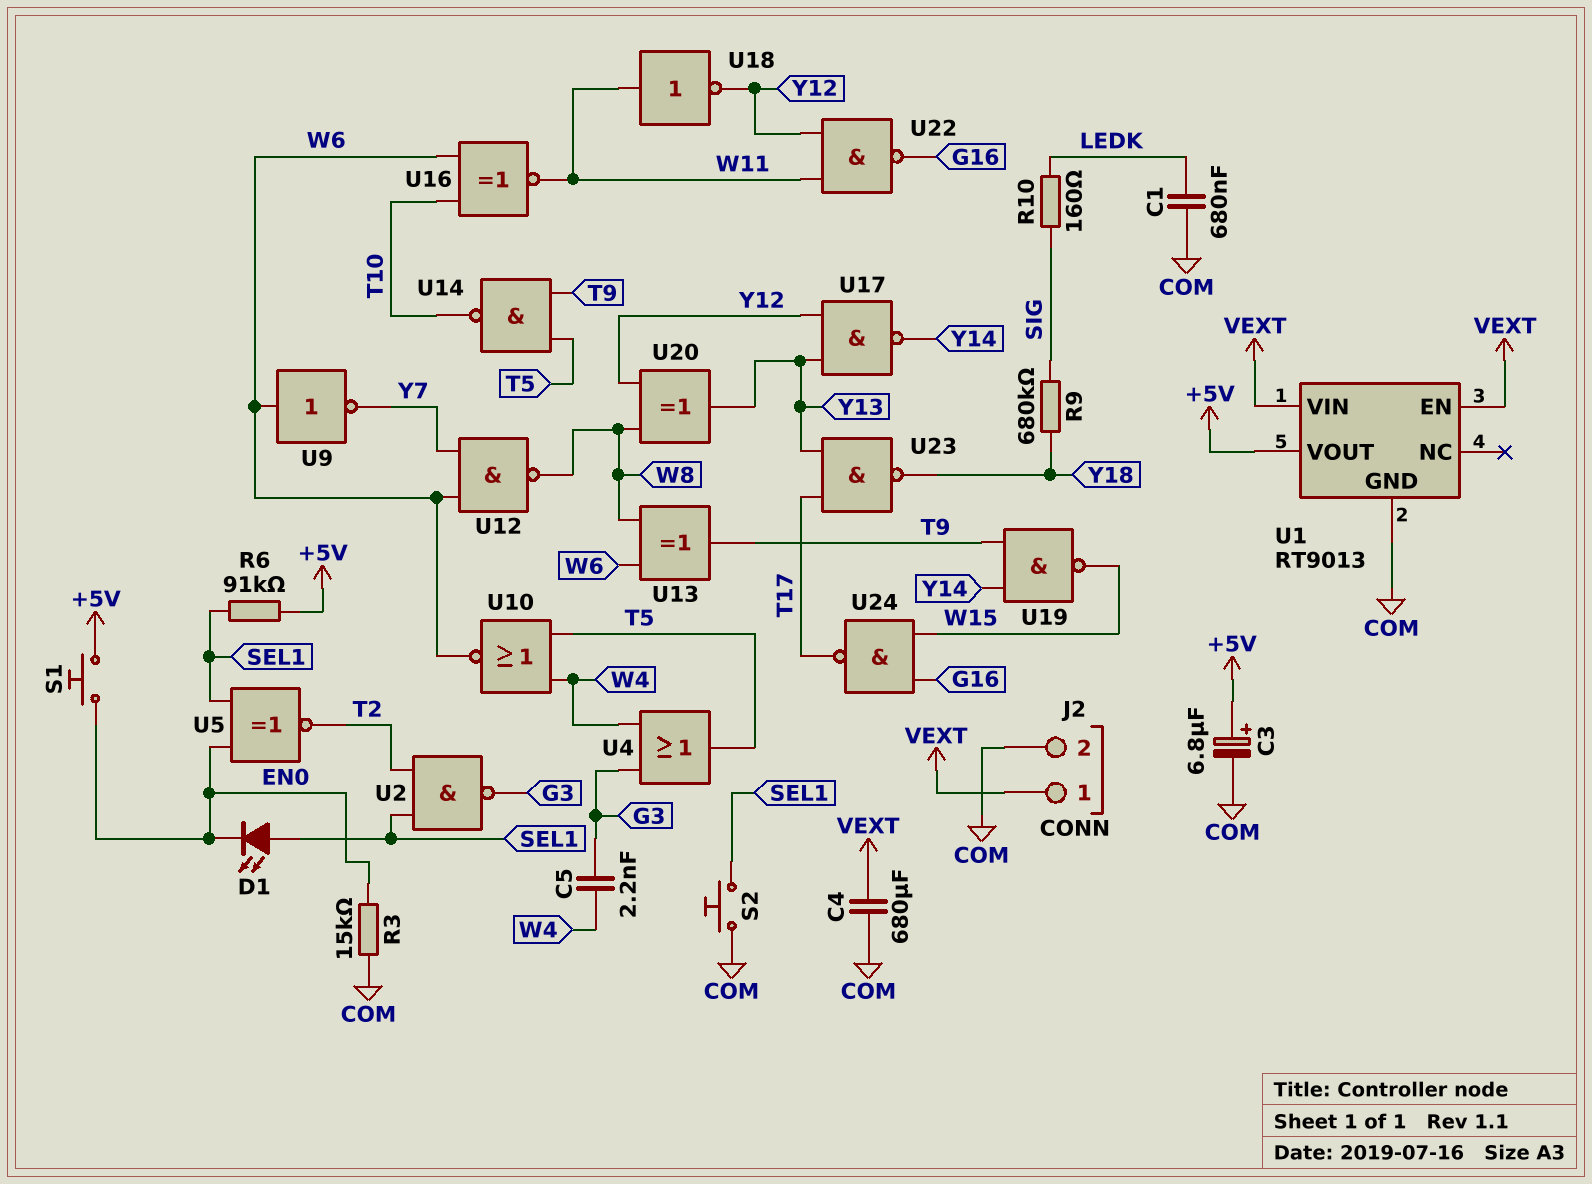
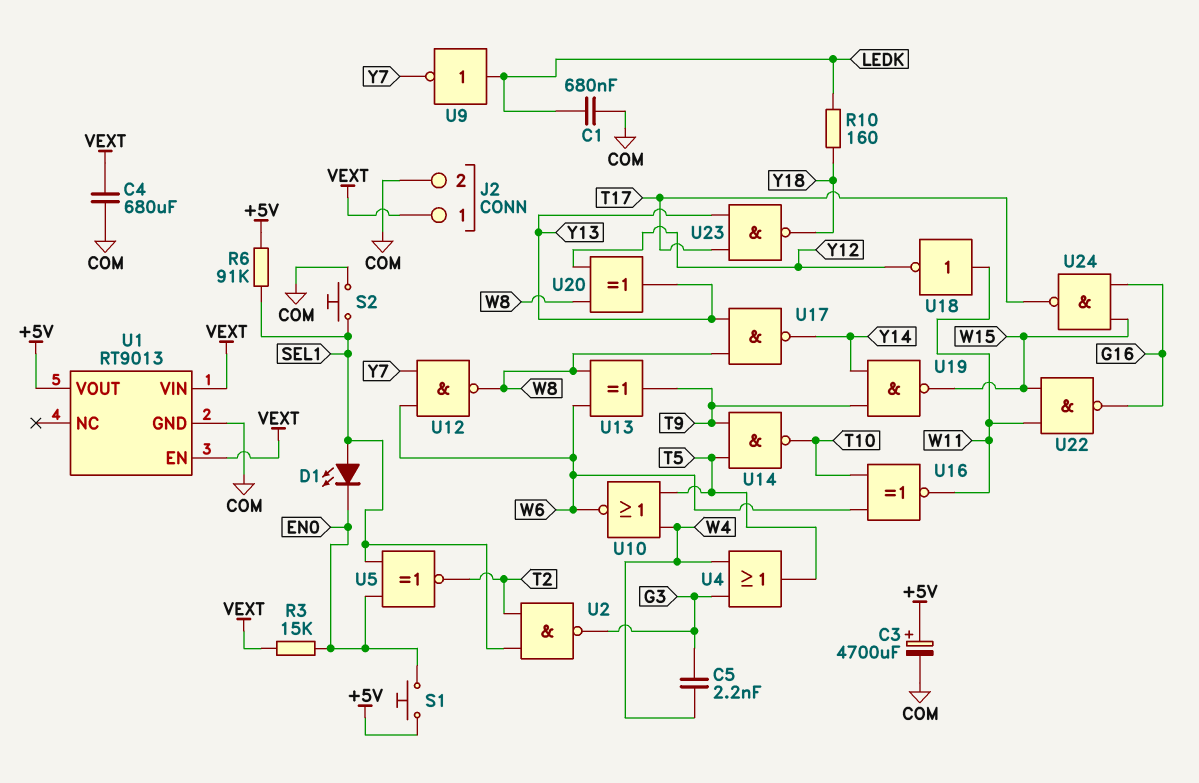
C3: 6.8uF (plus +5V, minus COM) -> 4700uF (plus +5V, minus COM)
R3: 15k (COM, EN0) -> 15k (EN0, VEXT)
R9: 680k (SIG, Y18) -> none
R10: 160 (LEDK, SIG) -> 160 (LEDK, Y18)
U9: NOT (in W6, out Y7) -> NOT (in LEDK, out Y7)
U17: NAND (in Y12, in Y13, out Y14) -> NAND (in W8, in Y13, out Y14)
U22: NAND (in W11, in Y12, out G16) -> NAND (in W11, in W15, out G16)

